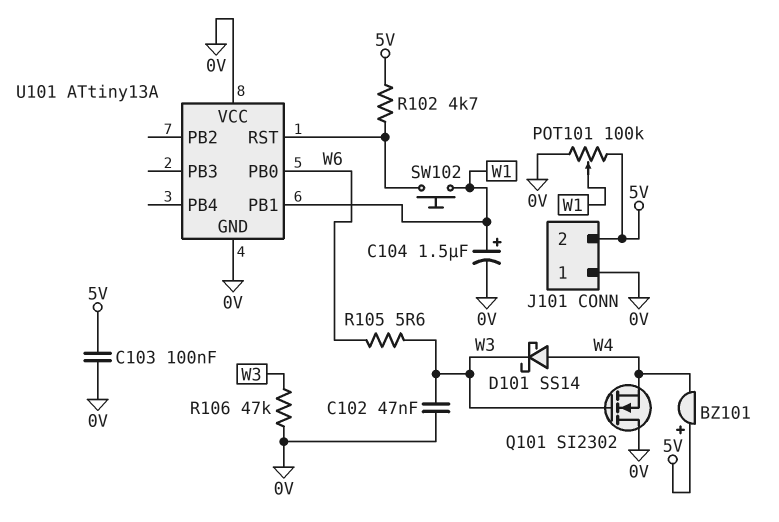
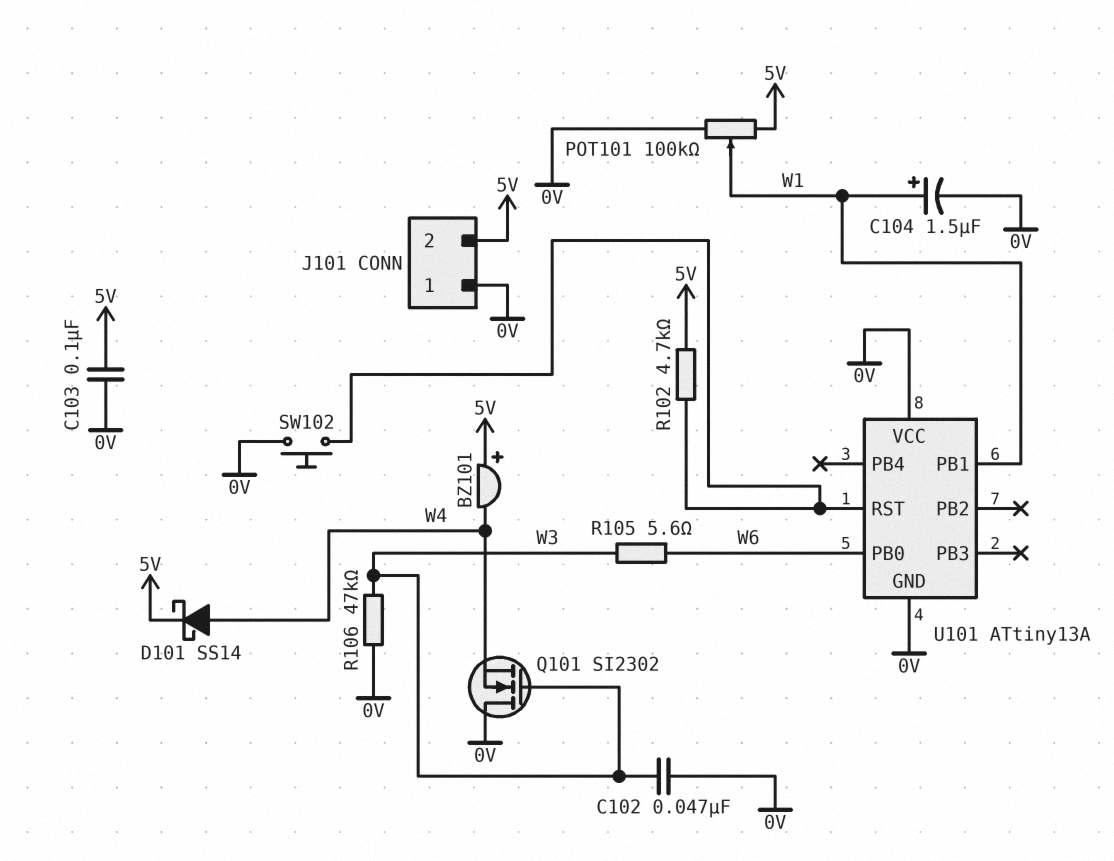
D101: schottky SS14 (A W4, K W3) -> schottky SS14 (A W4, K 5V)
SW102: button (U101/RST, W1) -> button (0V, U101/RST)

